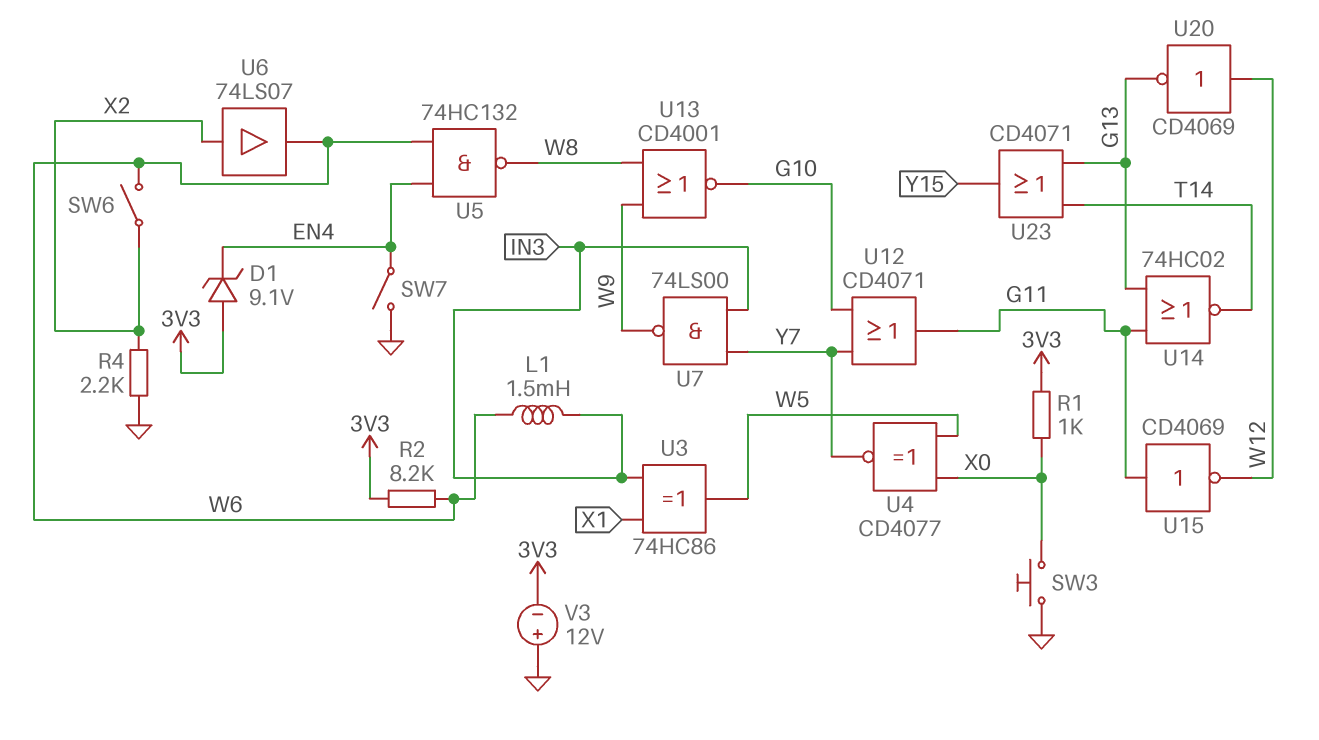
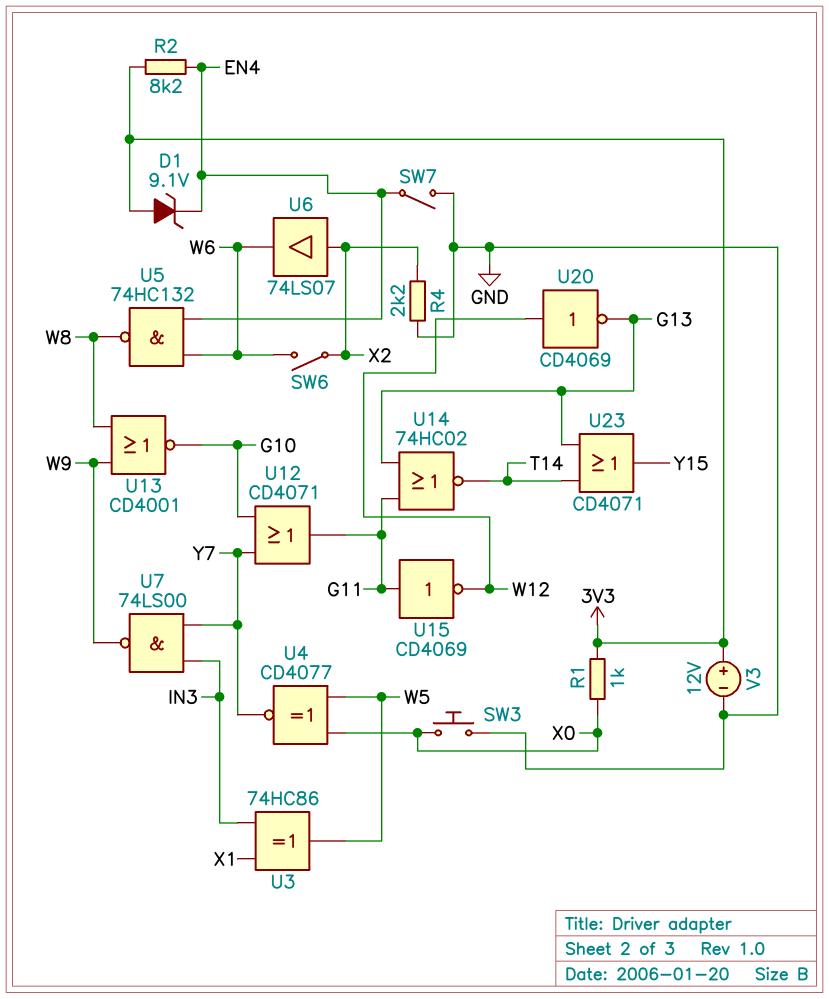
L1: 1.5mH (IN3, W6) -> none
R2: 8.2k (3V3, W6) -> 8.2k (3V3, EN4)
V3: 12V (plus GND, minus 3V3) -> 12V (plus 3V3, minus GND)

